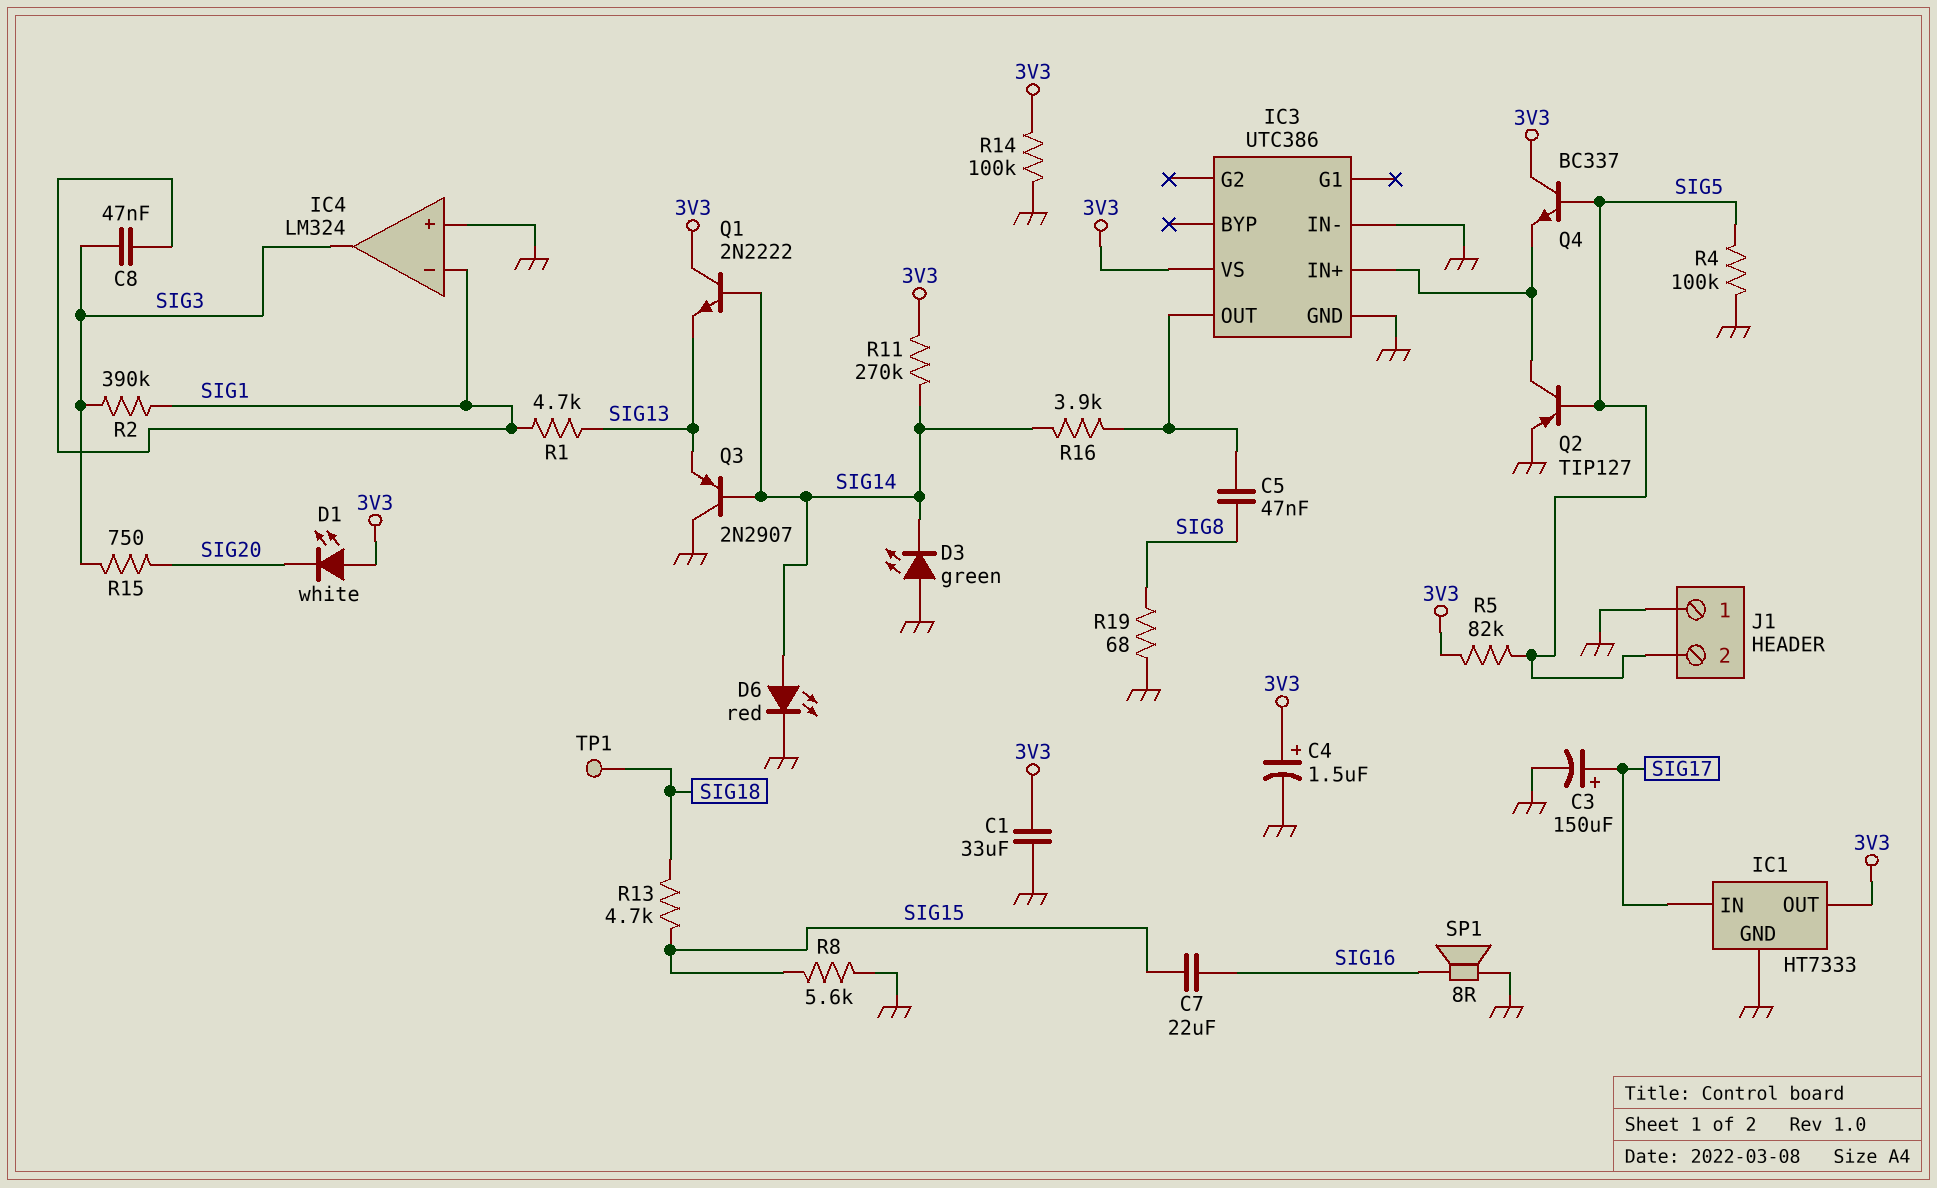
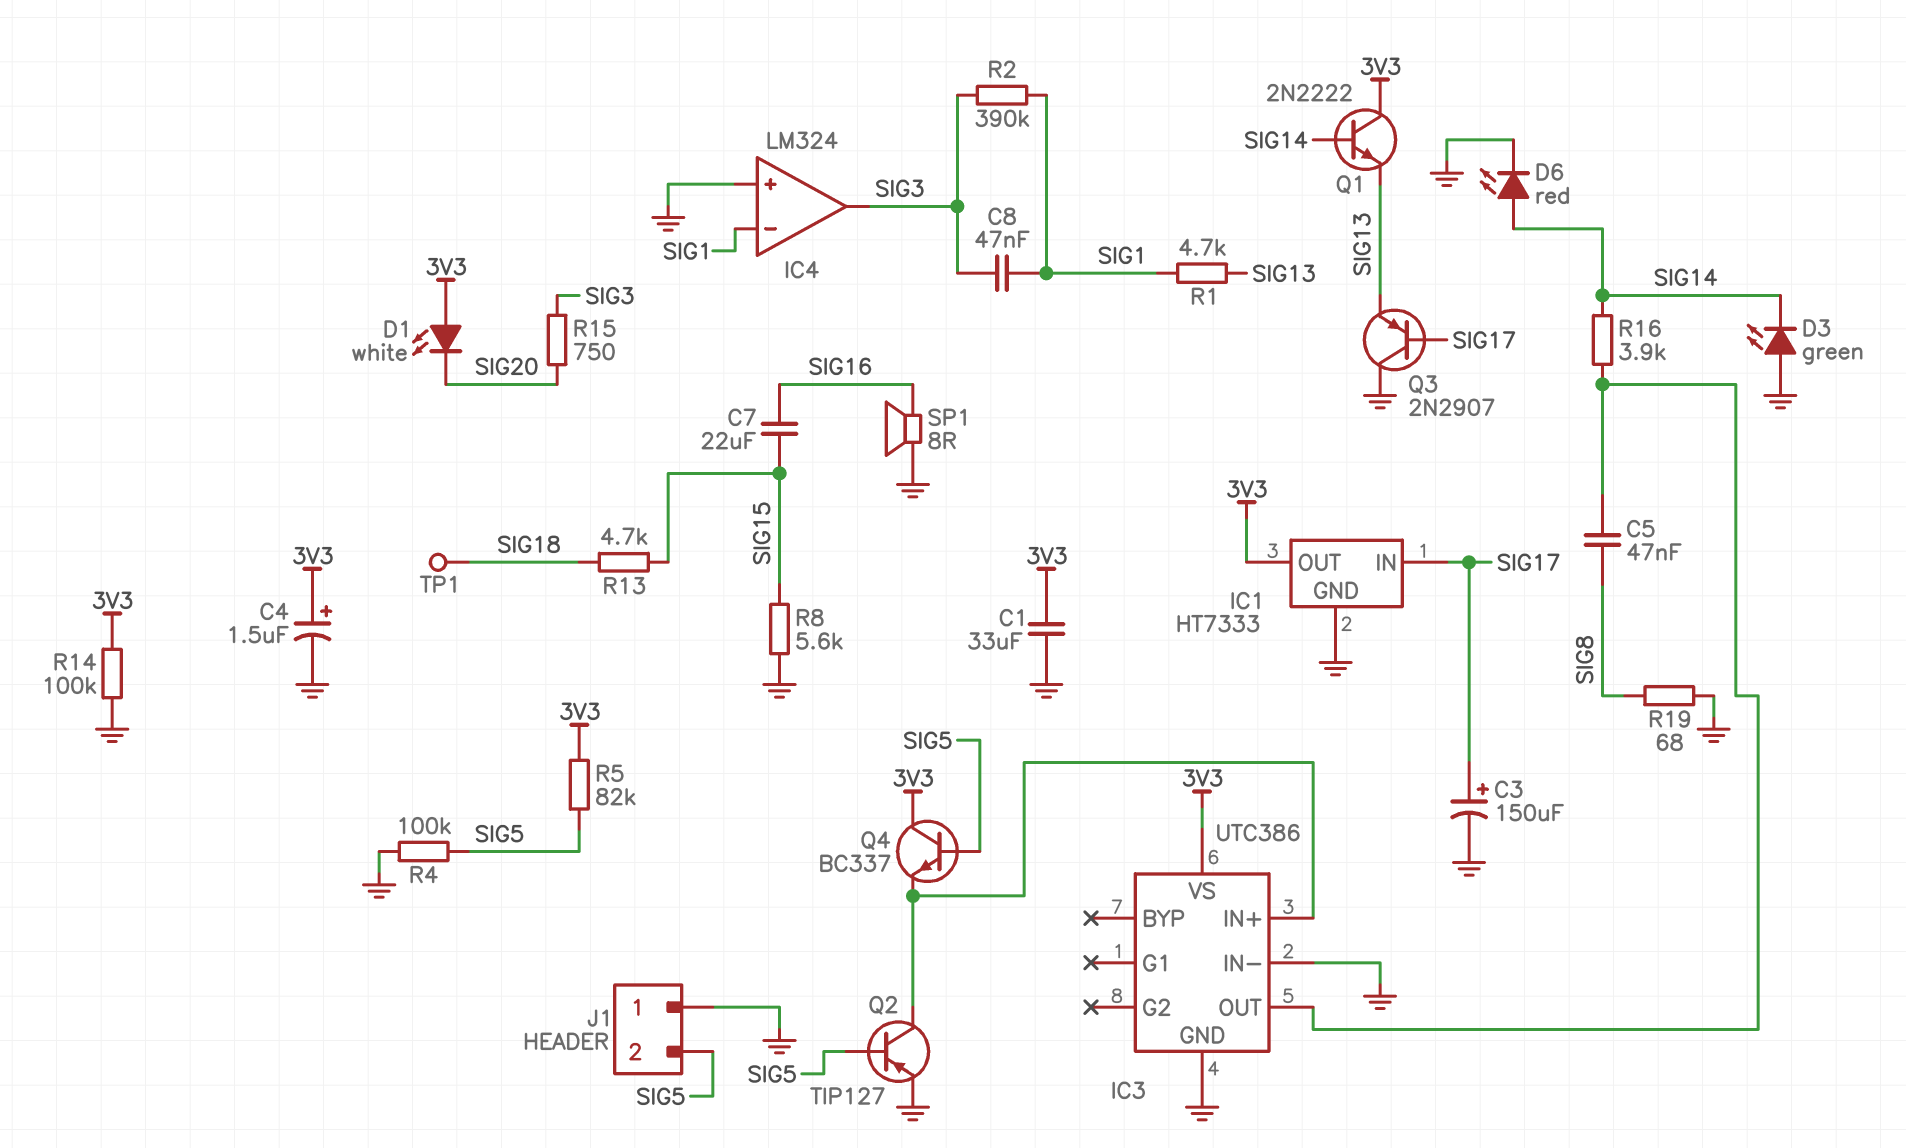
Q3: PNP 2N2907 (B SIG14, C GND, E SIG13) -> PNP 2N2907 (B SIG17, C GND, E SIG13)
R11: 270k (3V3, SIG14) -> none

